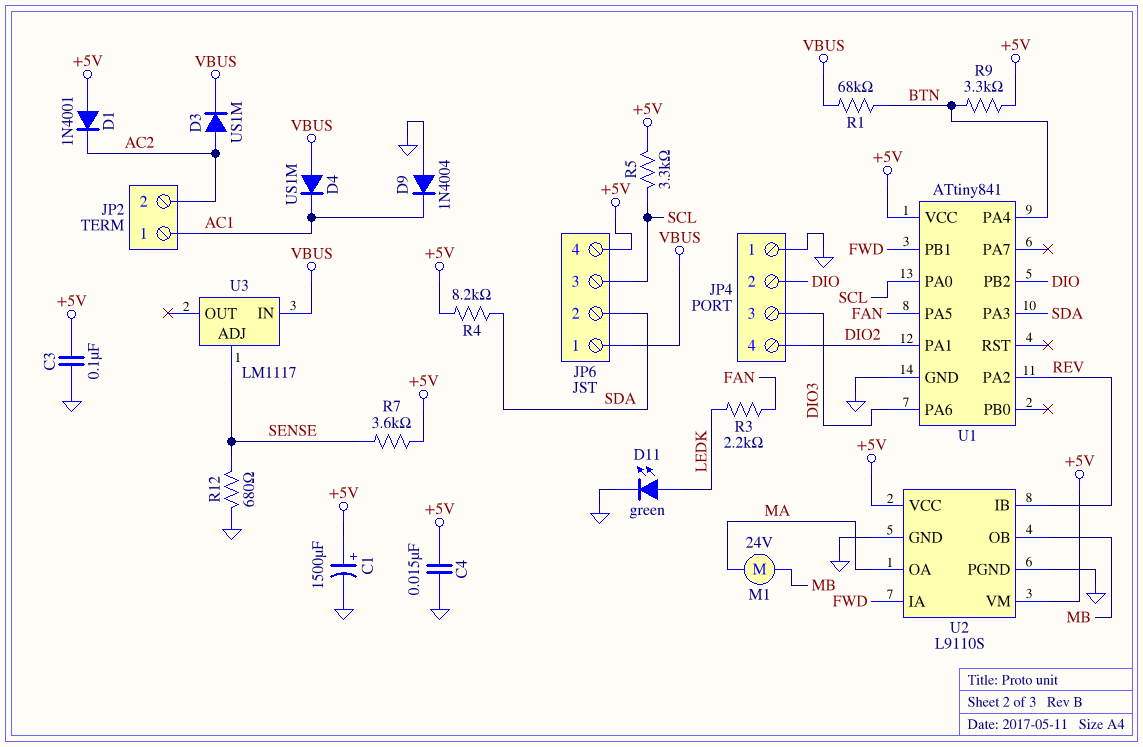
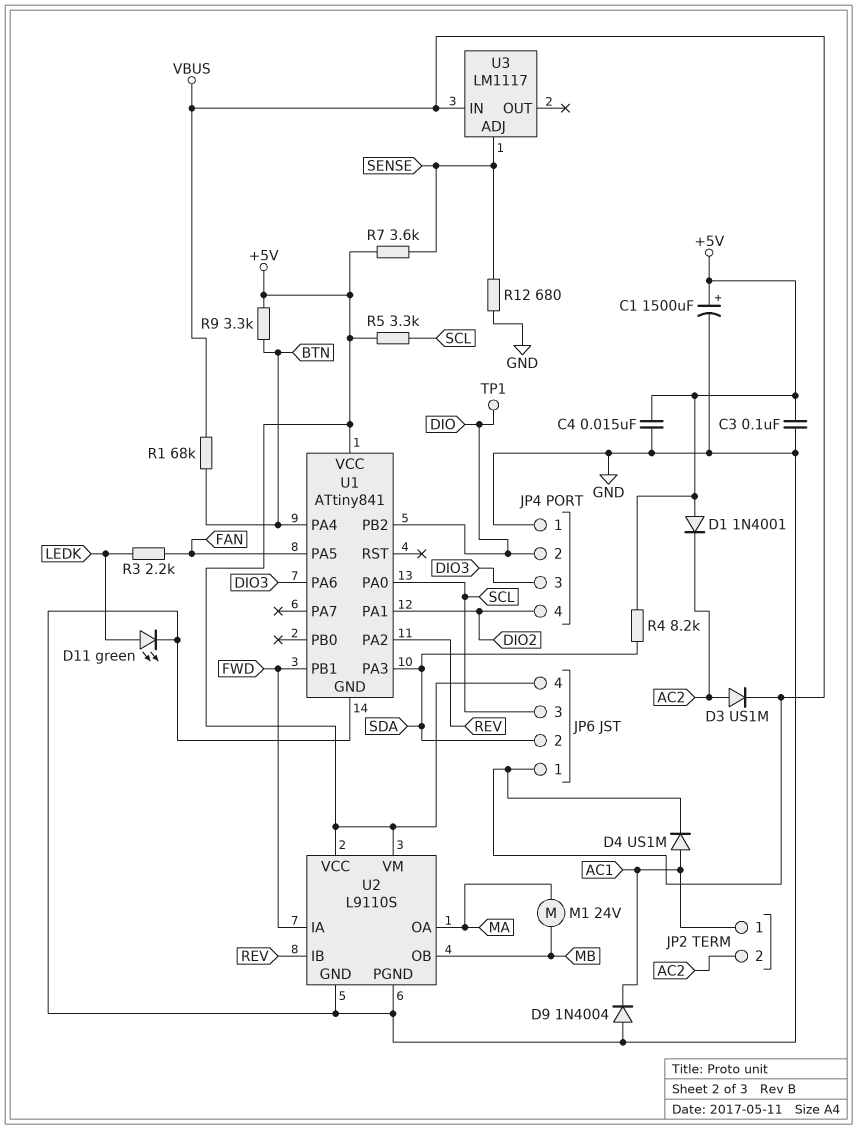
D4: diode US1M (A VBUS, K AC1) -> diode US1M (A AC1, K VBUS)
TP1: none -> test point (DIO)

